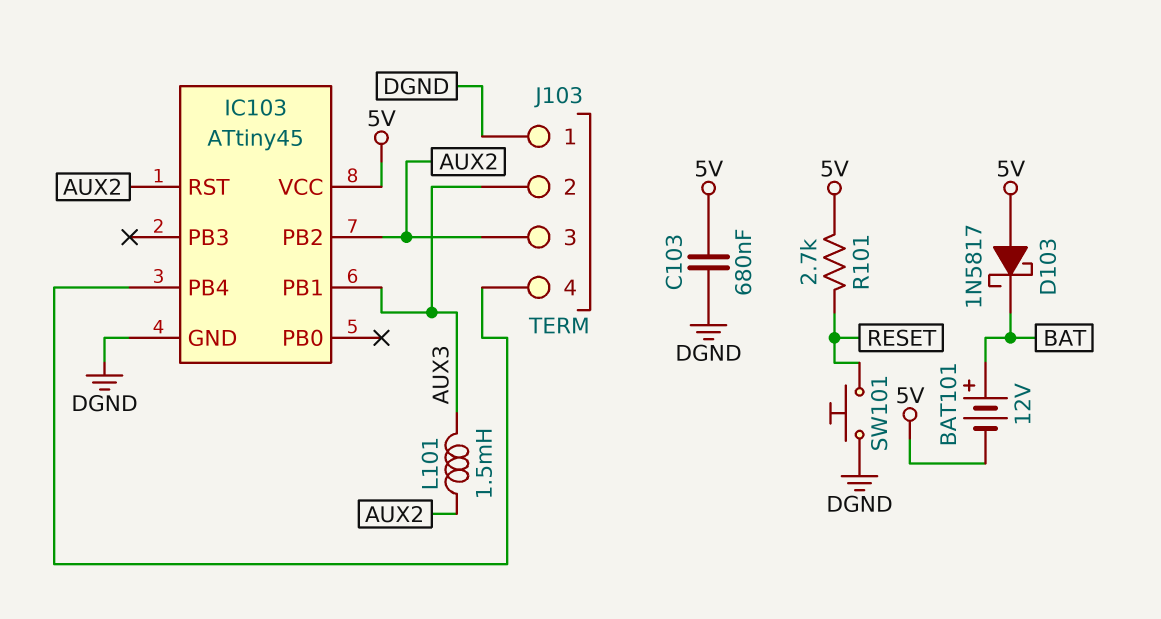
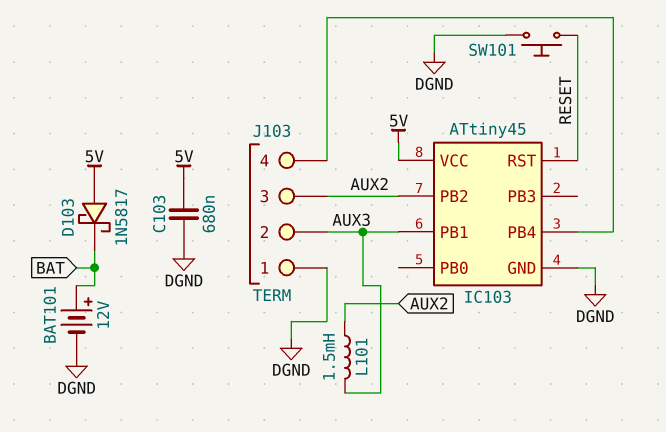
BAT101: 12V (plus BAT, minus 5V) -> 12V (plus BAT, minus DGND)
IC103 pin RST: AUX2 -> RESET
R101: 2.7k (5V, RESET) -> none

